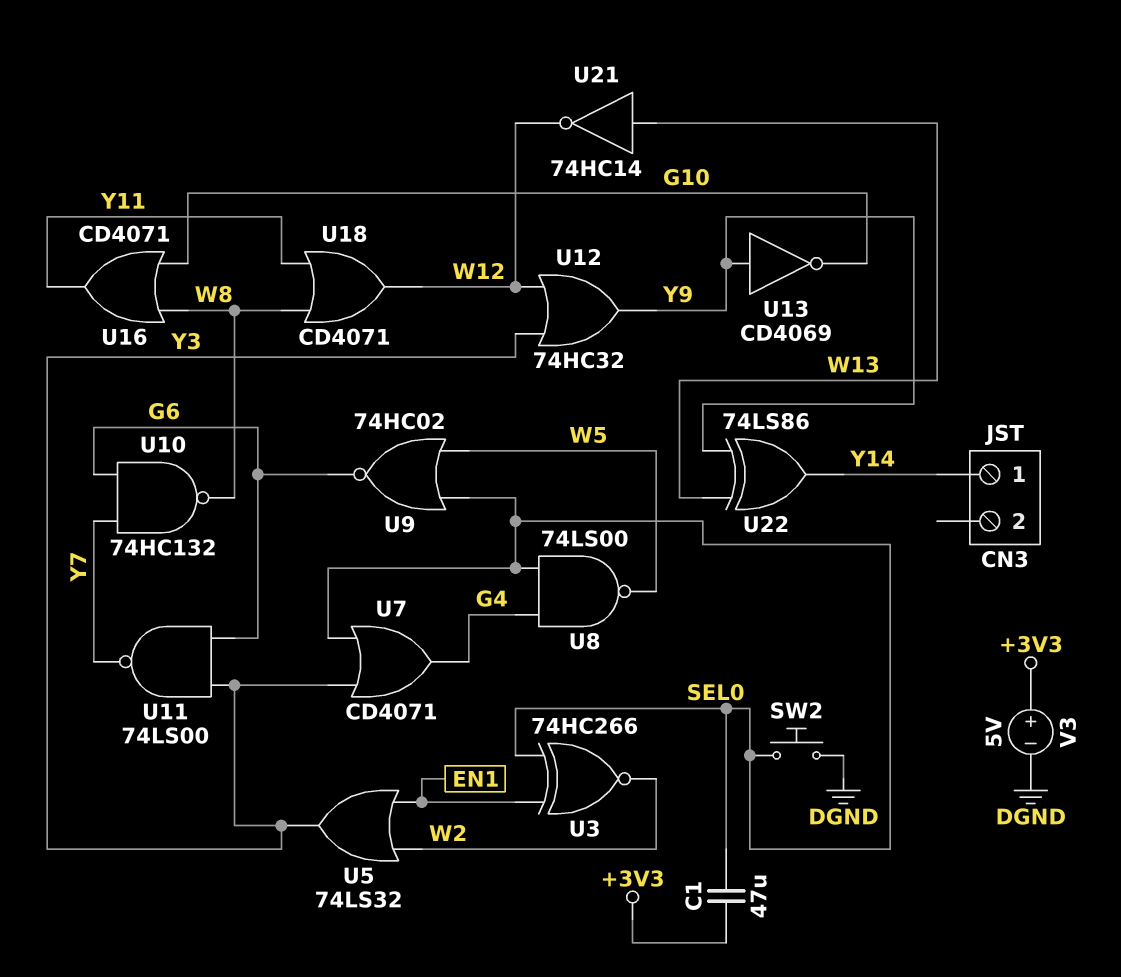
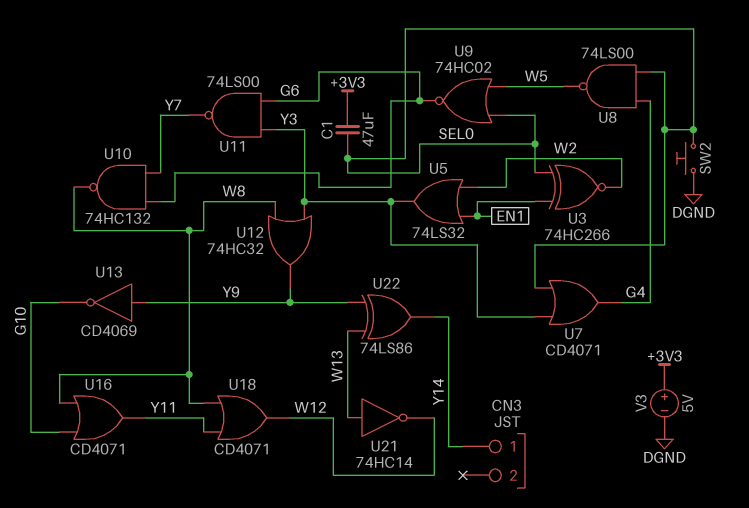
U12: OR 74HC32 (in W12, in Y3, out Y9) -> OR 74HC32 (in W8, in Y3, out Y9)

